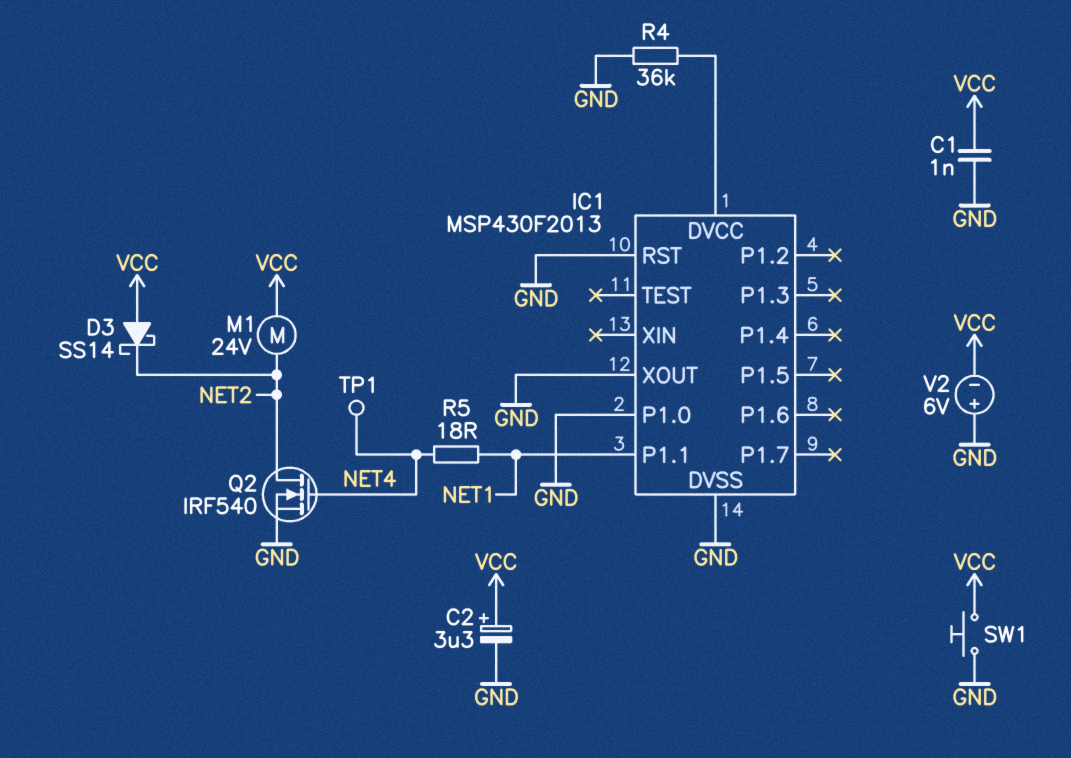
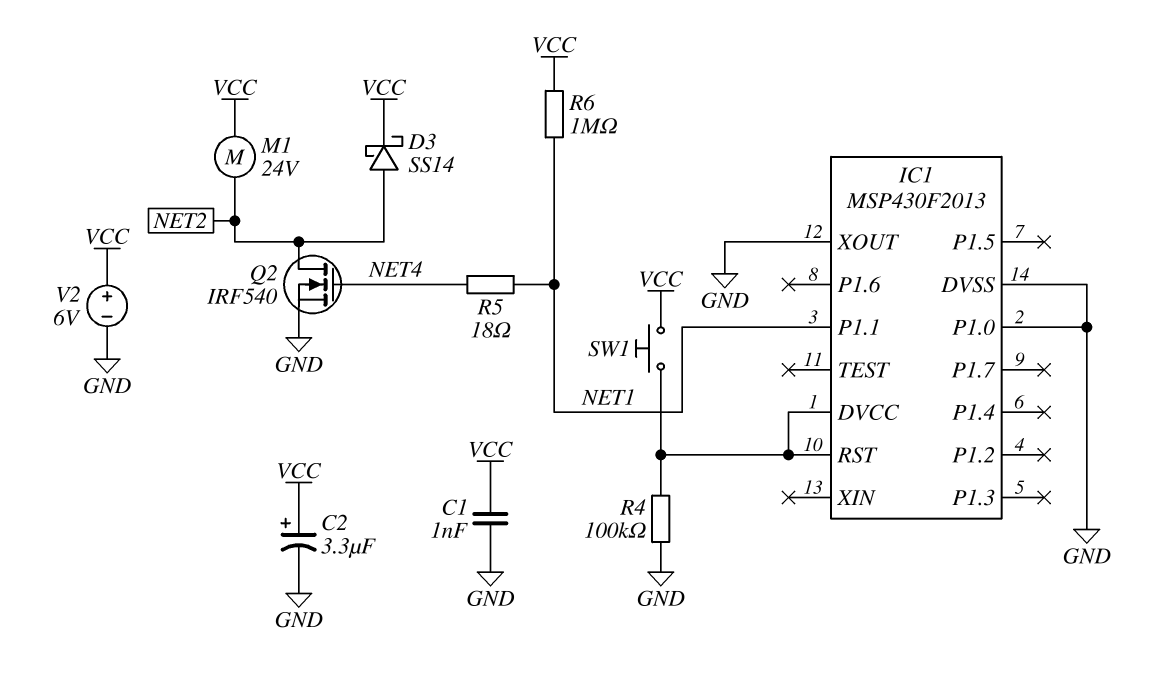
D3: schottky SS14 (A VCC, K NET2) -> schottky SS14 (A NET2, K VCC)
IC1 pin RST: GND -> IC1/DVCC
R4: 36k (GND, IC1/DVCC) -> 100k (GND, IC1/DVCC)
R6: none -> 1M (NET1, VCC)
SW1: button (GND, VCC) -> button (IC1/DVCC, VCC)
TP1: test point (NET4) -> none
V2: 6V (plus GND, minus VCC) -> 6V (plus VCC, minus GND)

